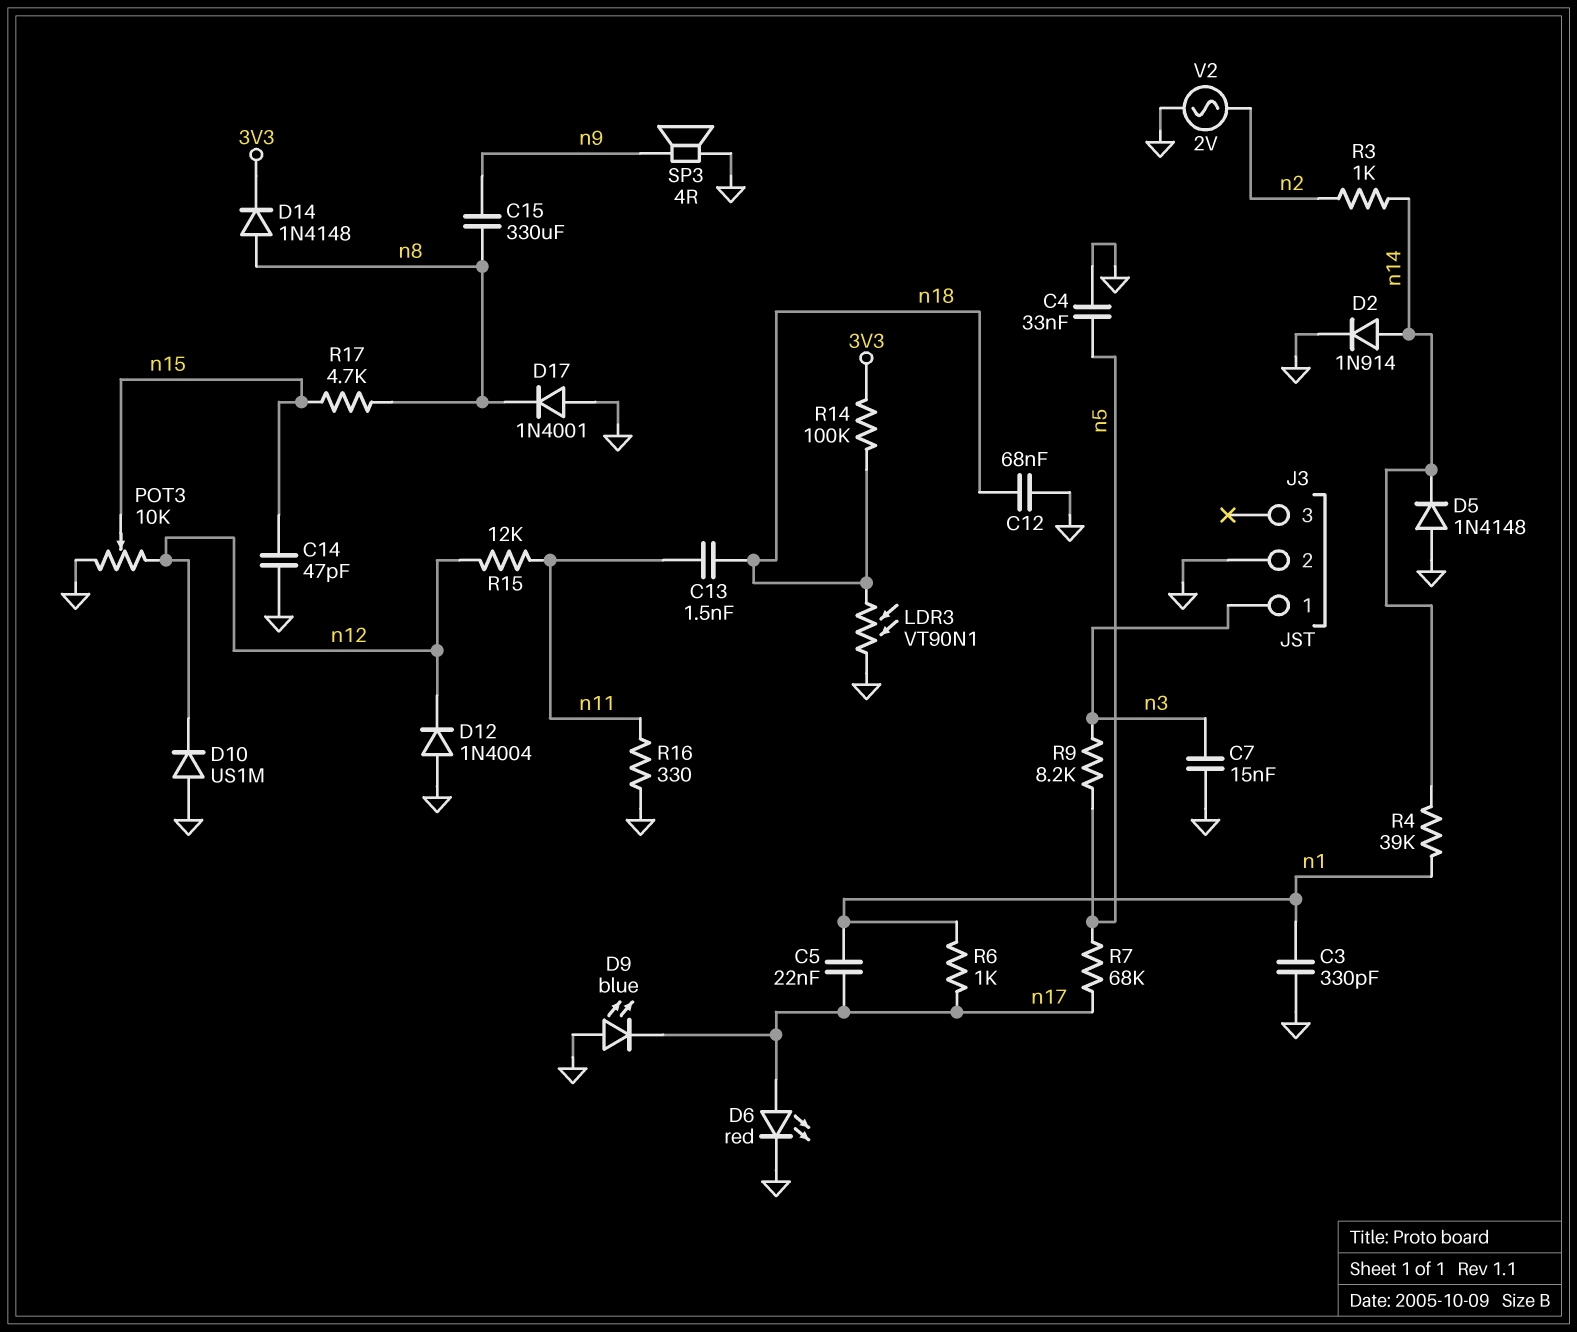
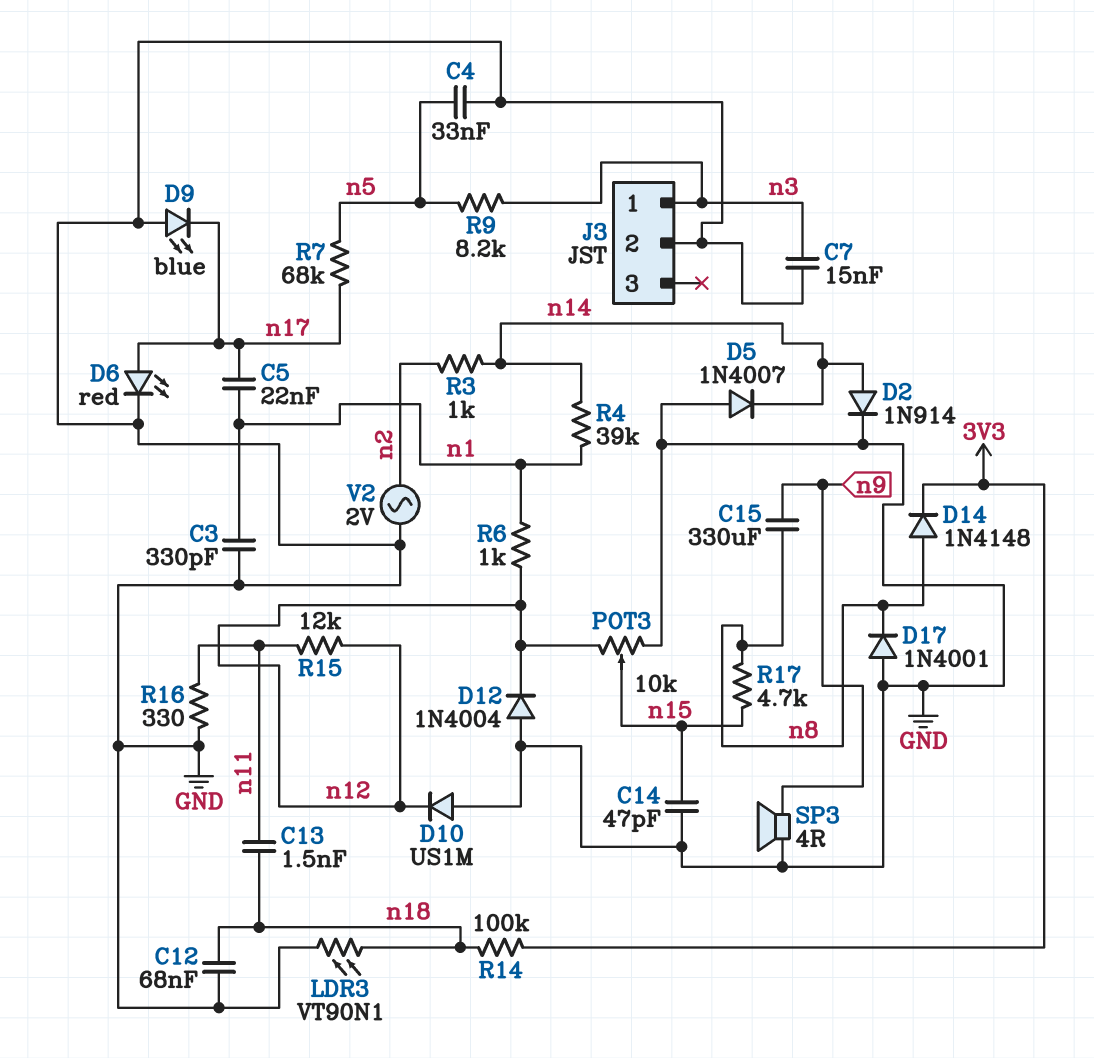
D5: diode 1N4148 (A GND, K n14) -> diode 1N4007 (A GND, K n14)
R6: 1k (n1, n17) -> 1k (n1, n12)

